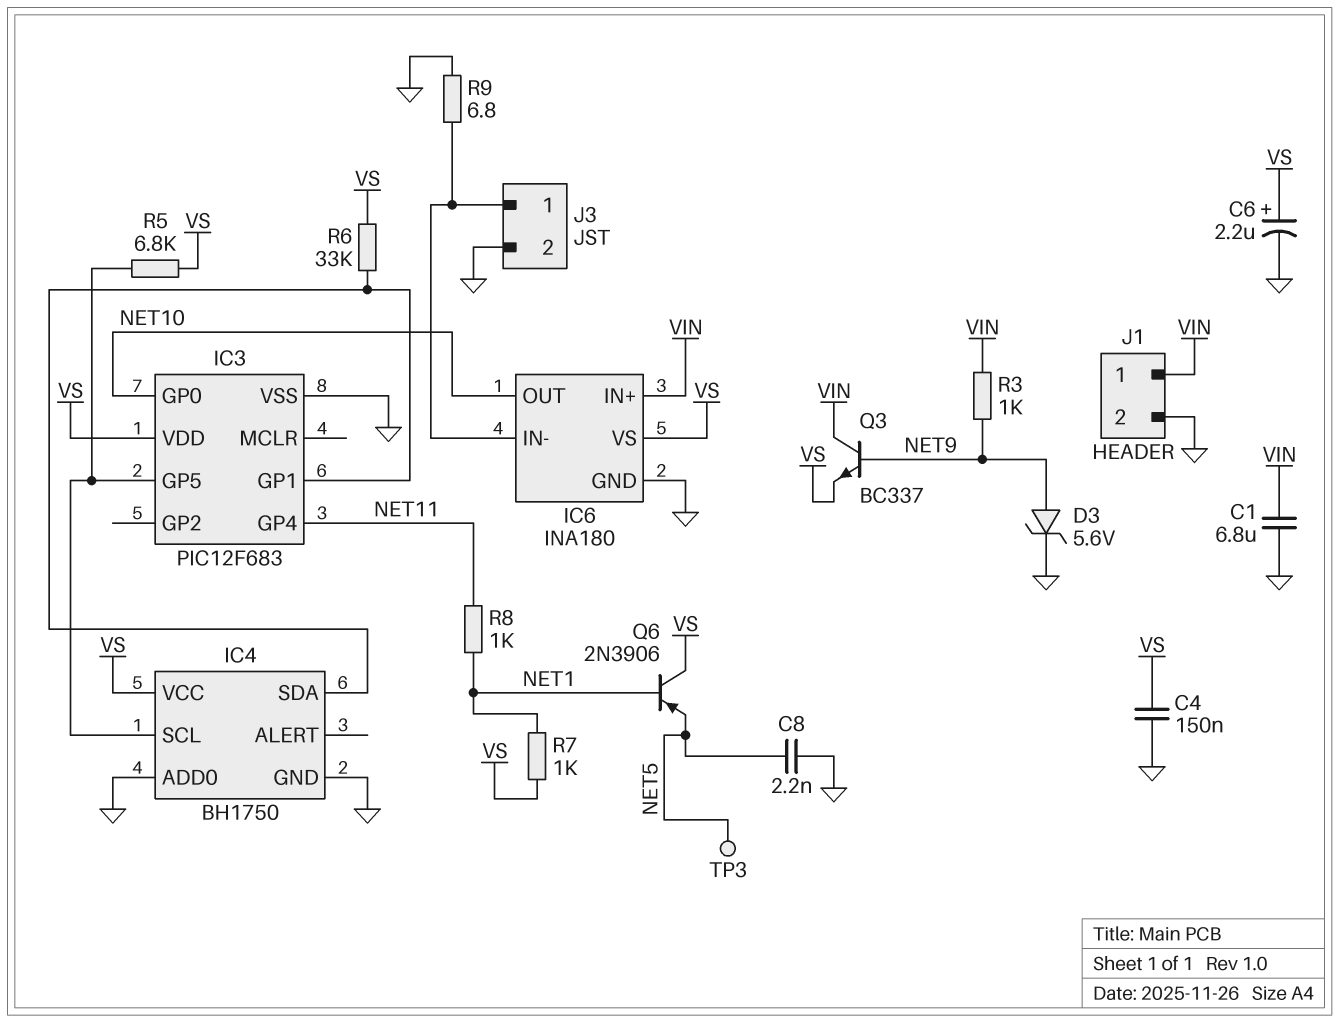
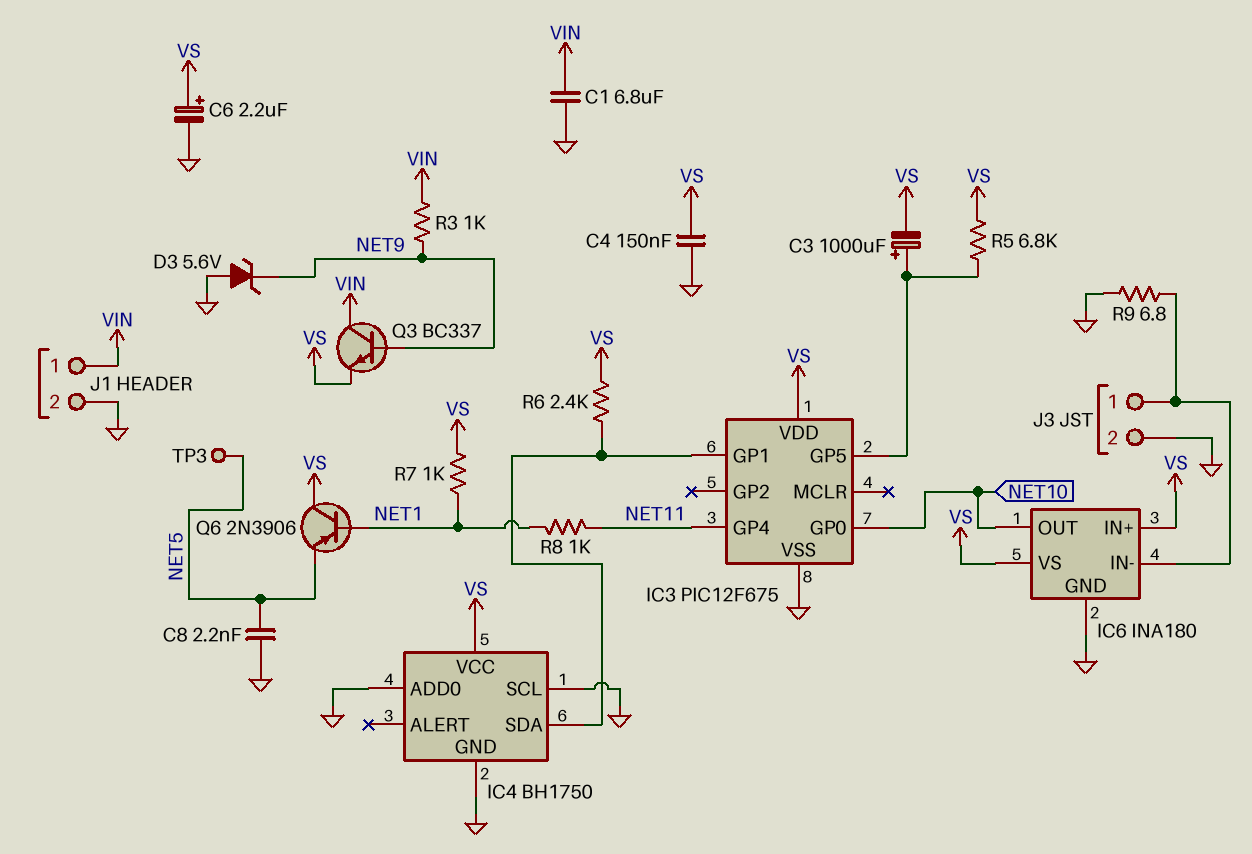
C3: none -> 1000uF (plus IC3/GP5, minus VS)
D3: zener 5.6V (A NET9, K GND) -> zener 5.6V (A GND, K NET9)
IC3: PIC12F683 -> PIC12F675
IC4 pin SCL: IC3/GP5 -> GND
IC6 pin IN+: VIN -> VS
R6: 33k (IC3/GP1, VS) -> 2.4k (IC3/GP1, VS)

